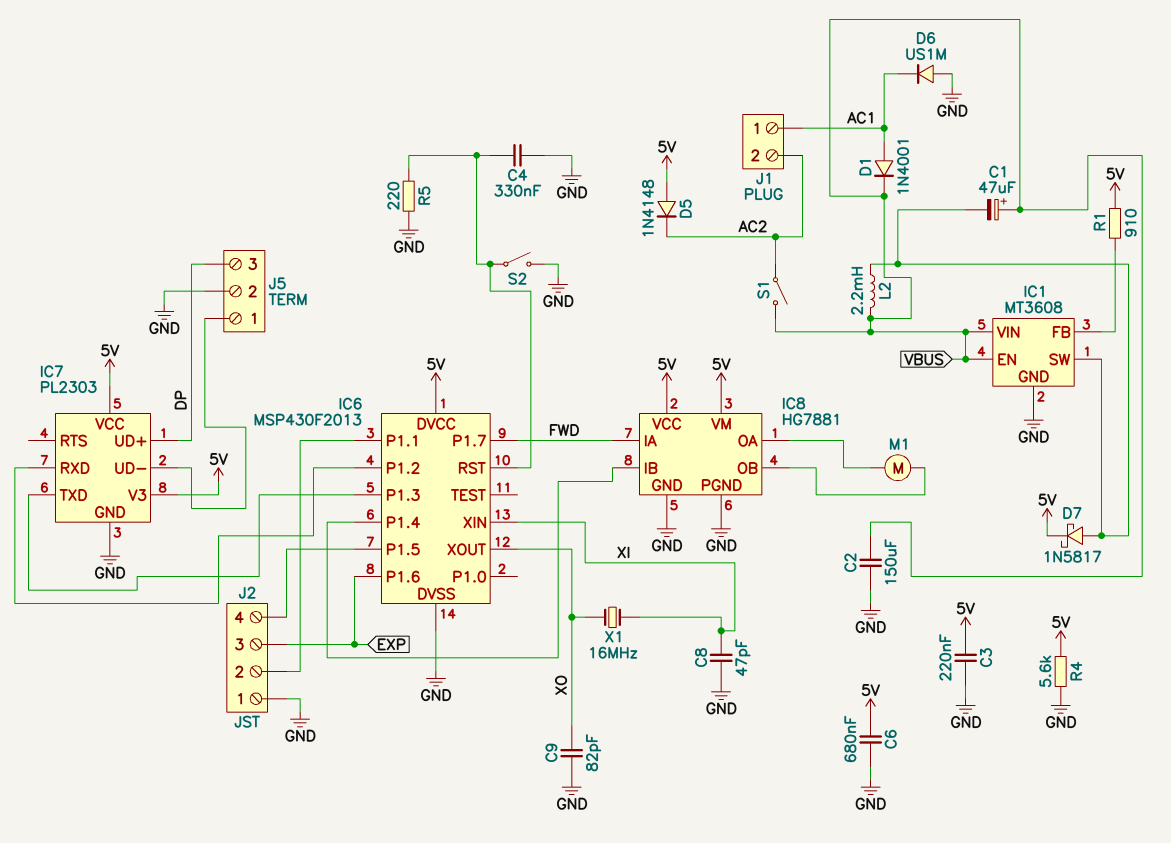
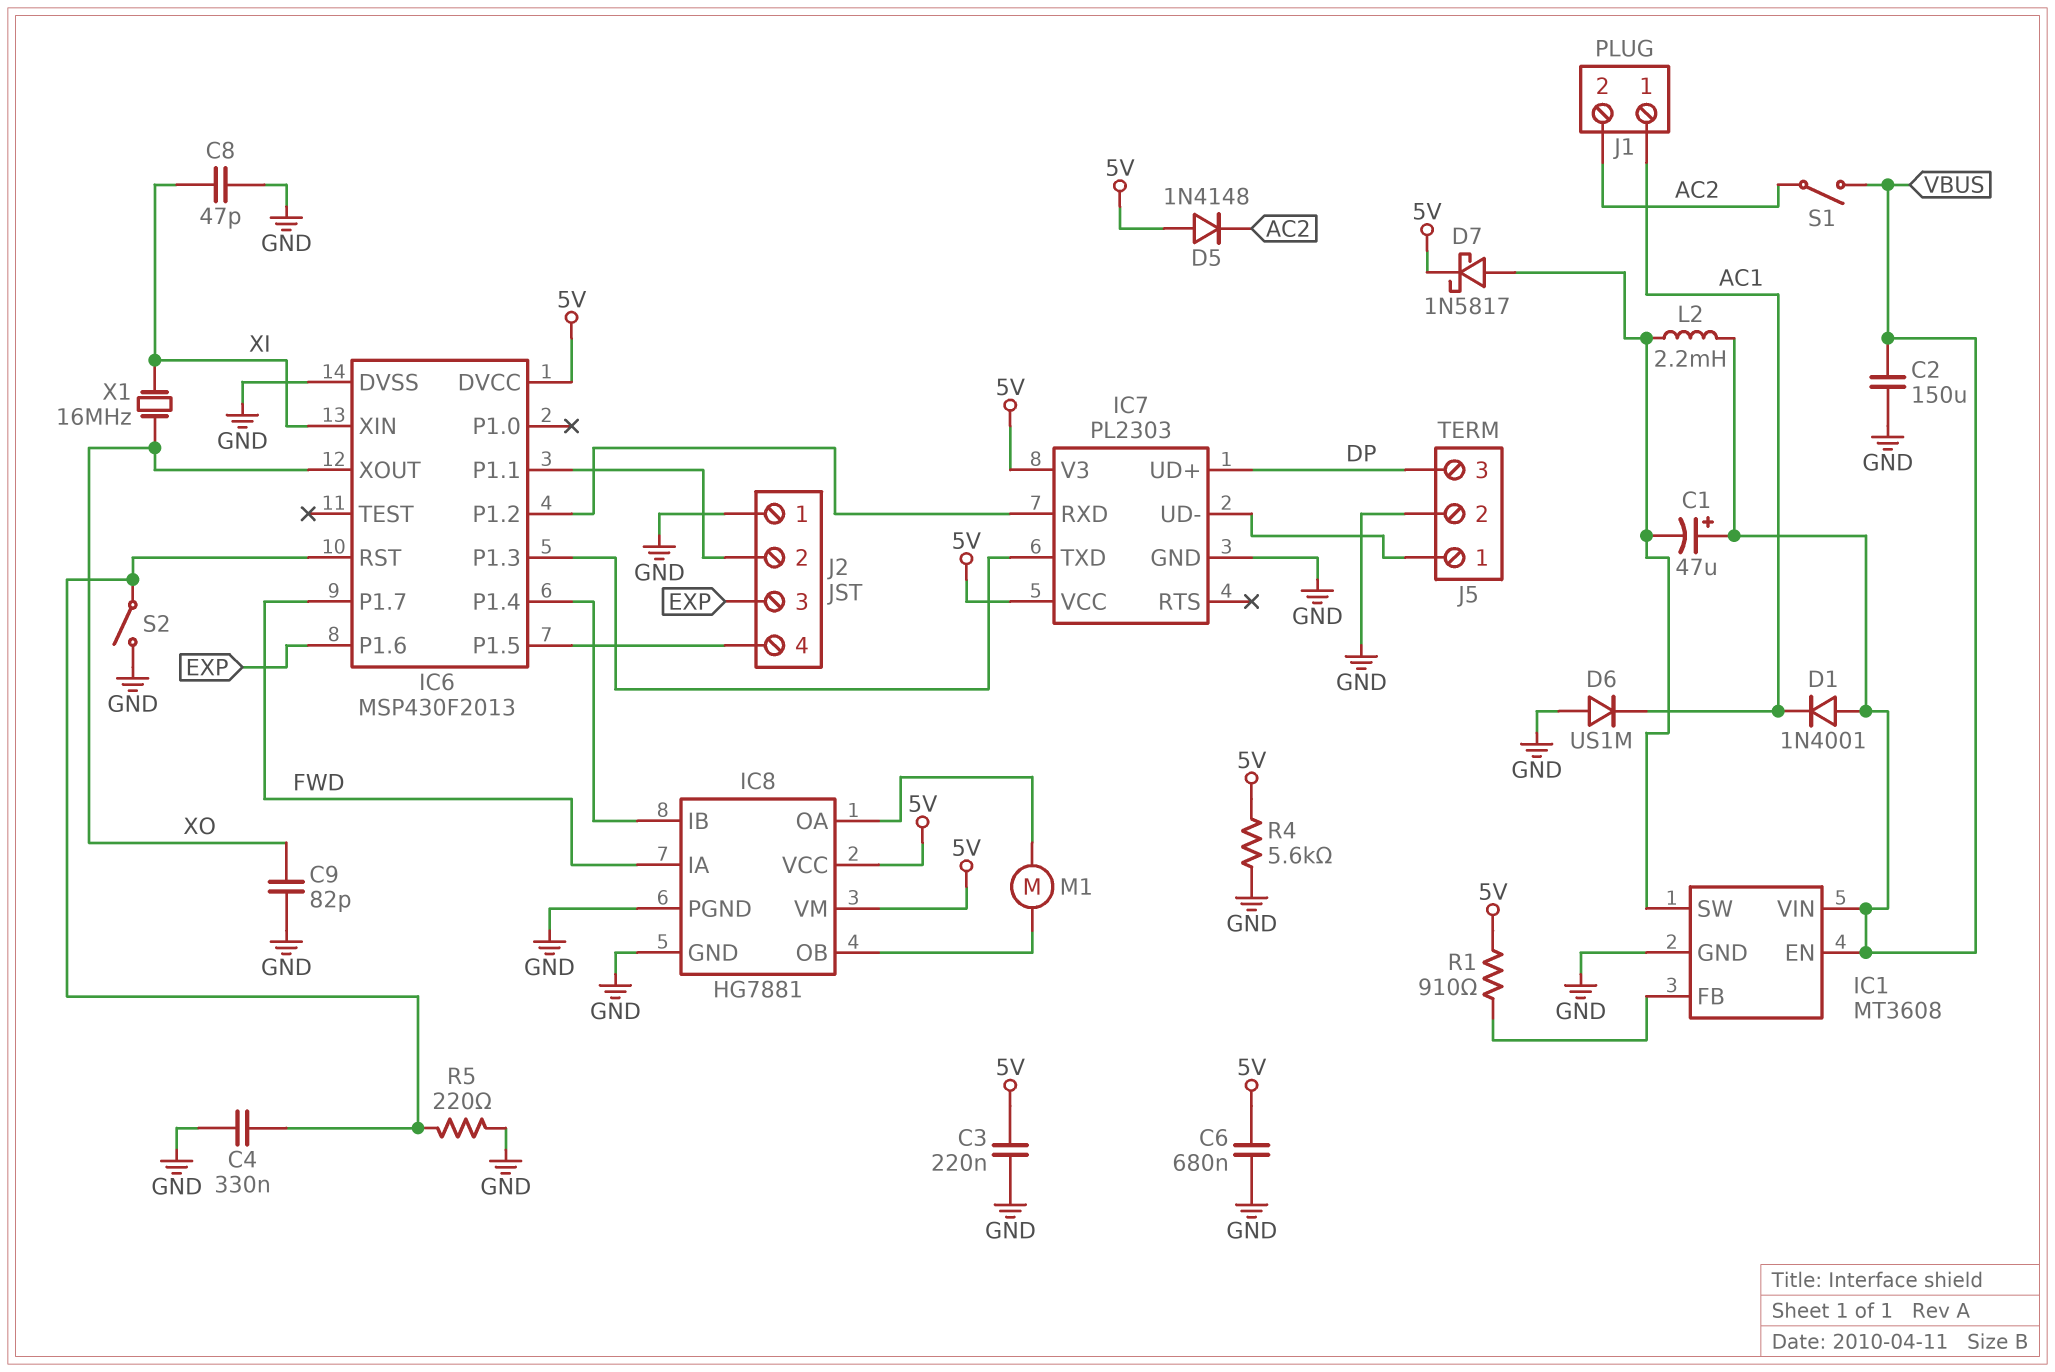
D1: diode 1N4001 (A AC1, K VBUS) -> diode 1N4001 (A VBUS, K AC1)

